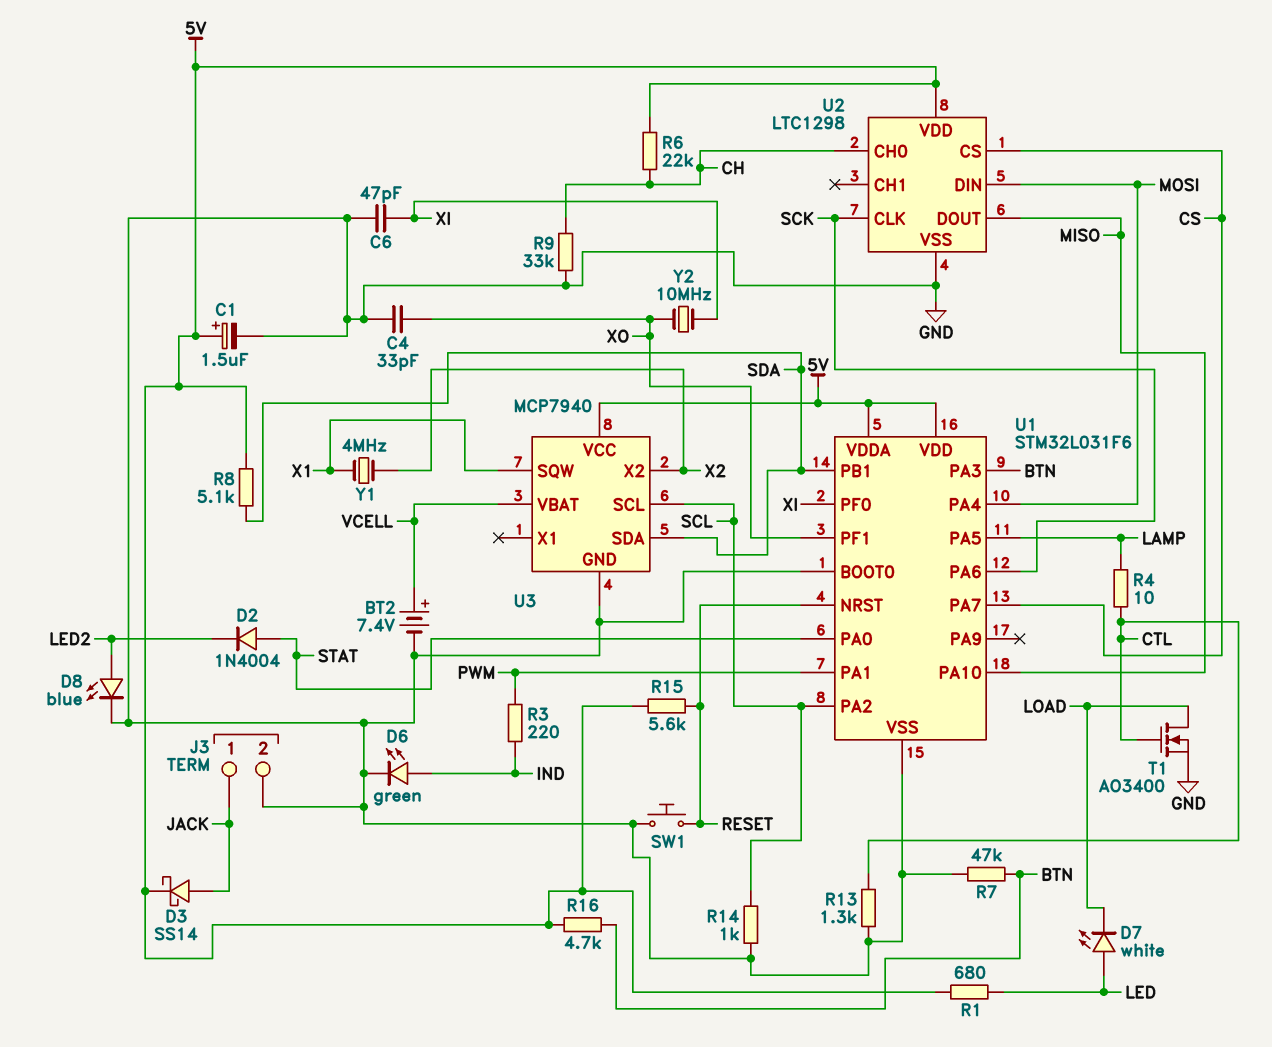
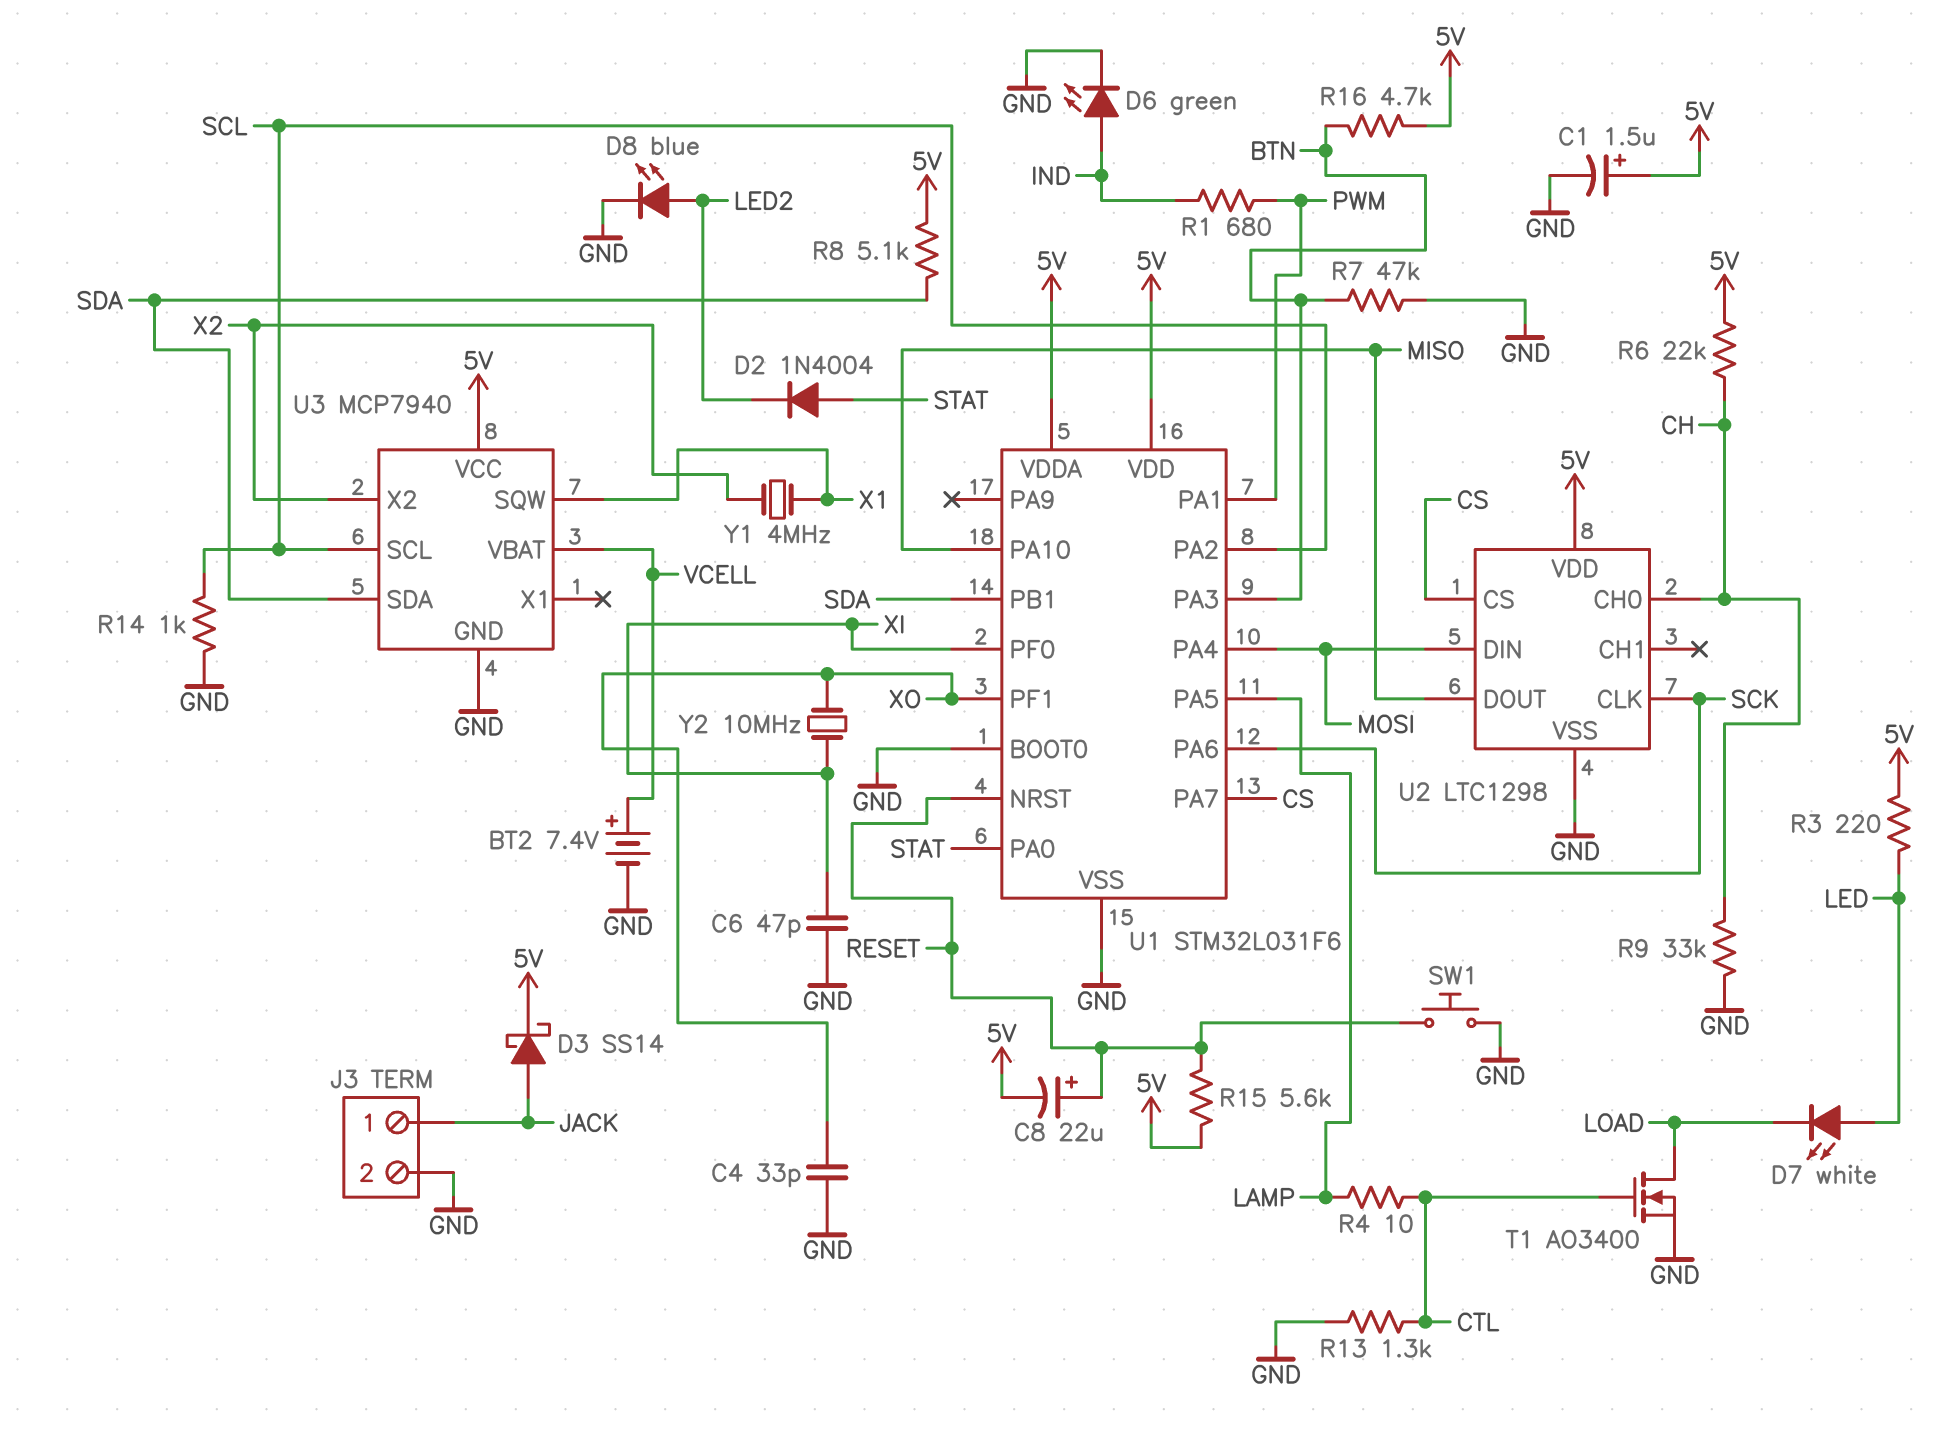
C8: none -> 22uF (plus RESET, minus 5V)
R1: 680 (5V, LED) -> 680 (IND, PWM)
R3: 220 (IND, PWM) -> 220 (5V, LED)

